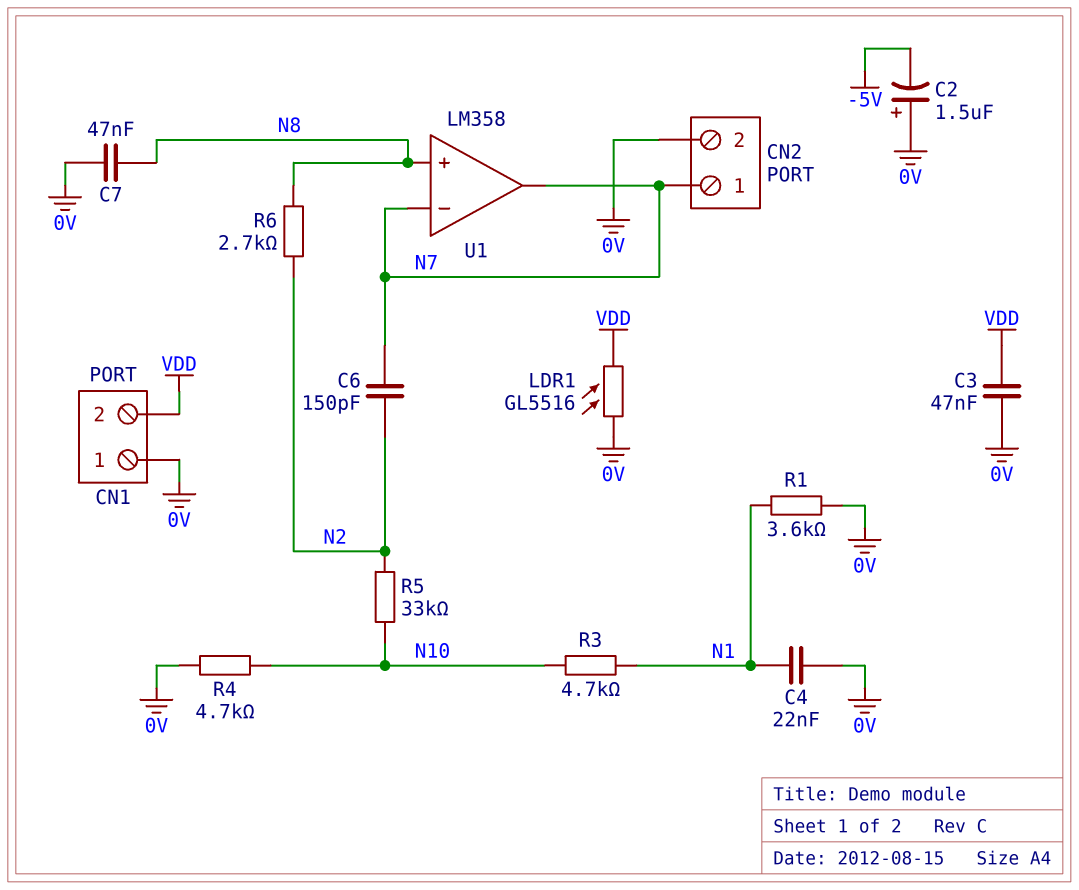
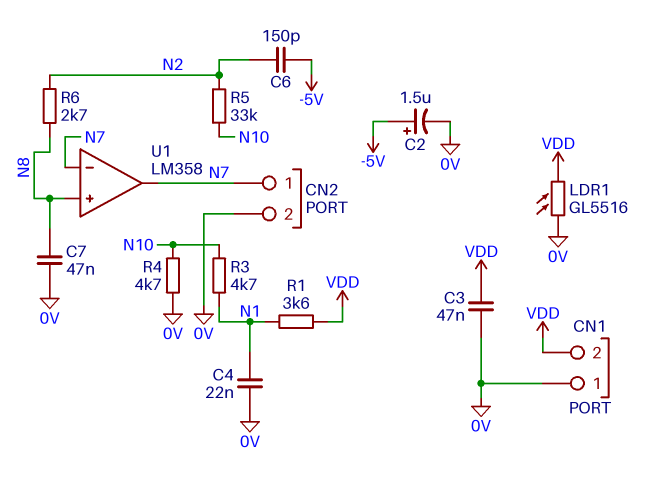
C2: 1.5uF (plus 0V, minus -5V) -> 1.5uF (plus -5V, minus 0V)
C6: 150pF (N2, N7) -> 150pF (-5V, N2)
R1: 3.6k (0V, N1) -> 3.6k (N1, VDD)

